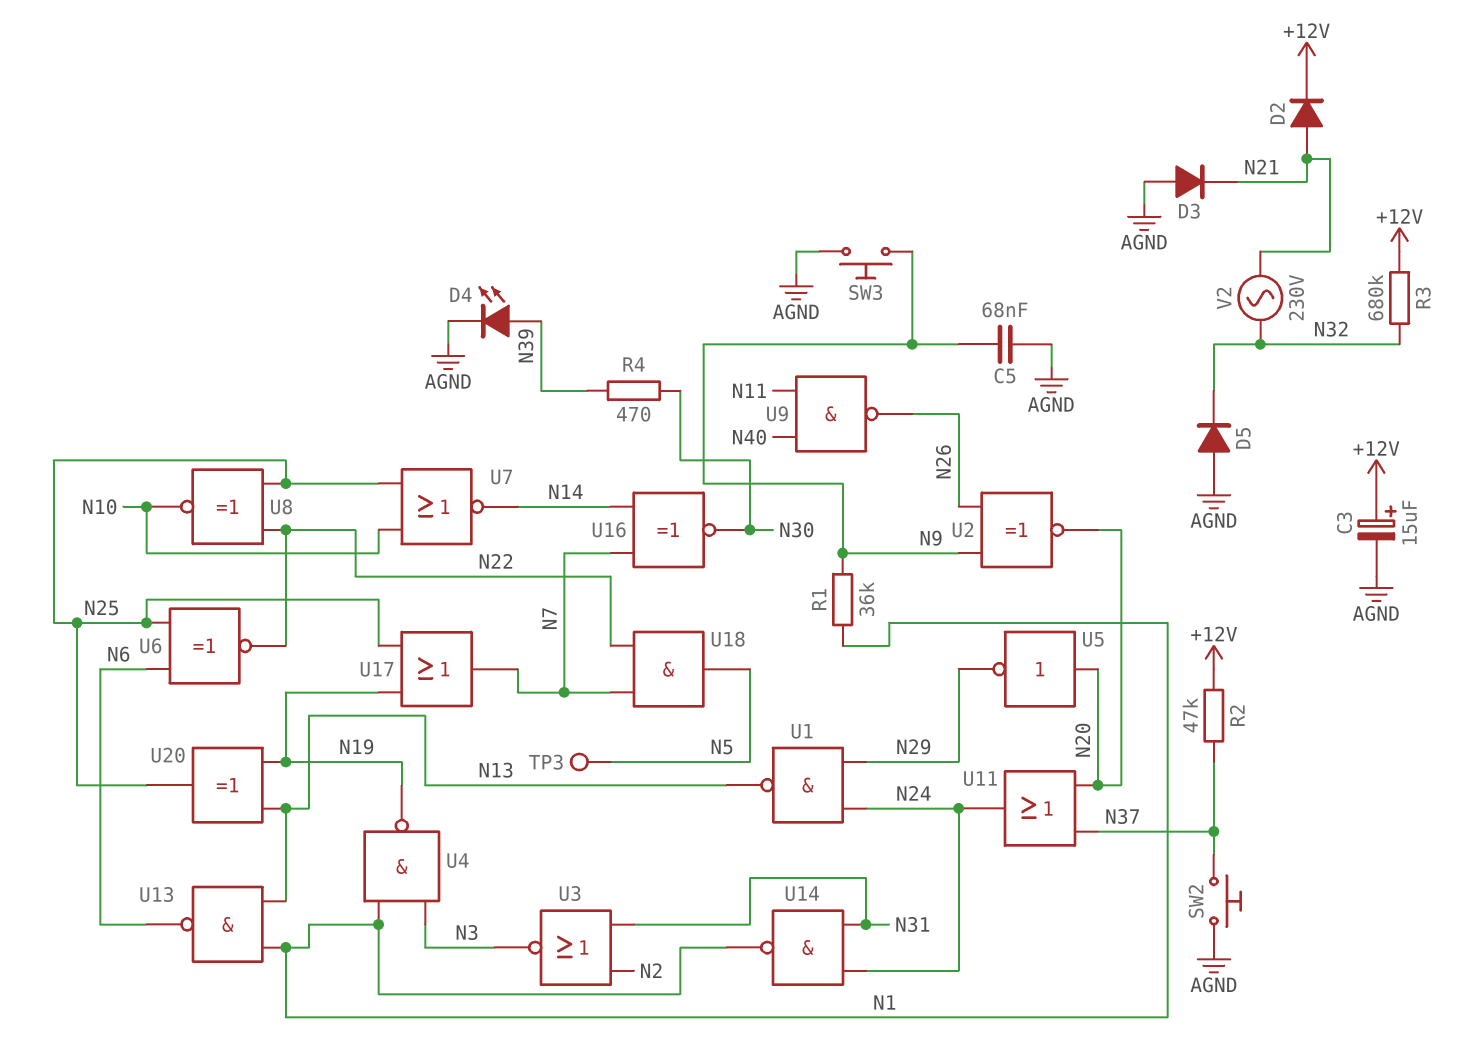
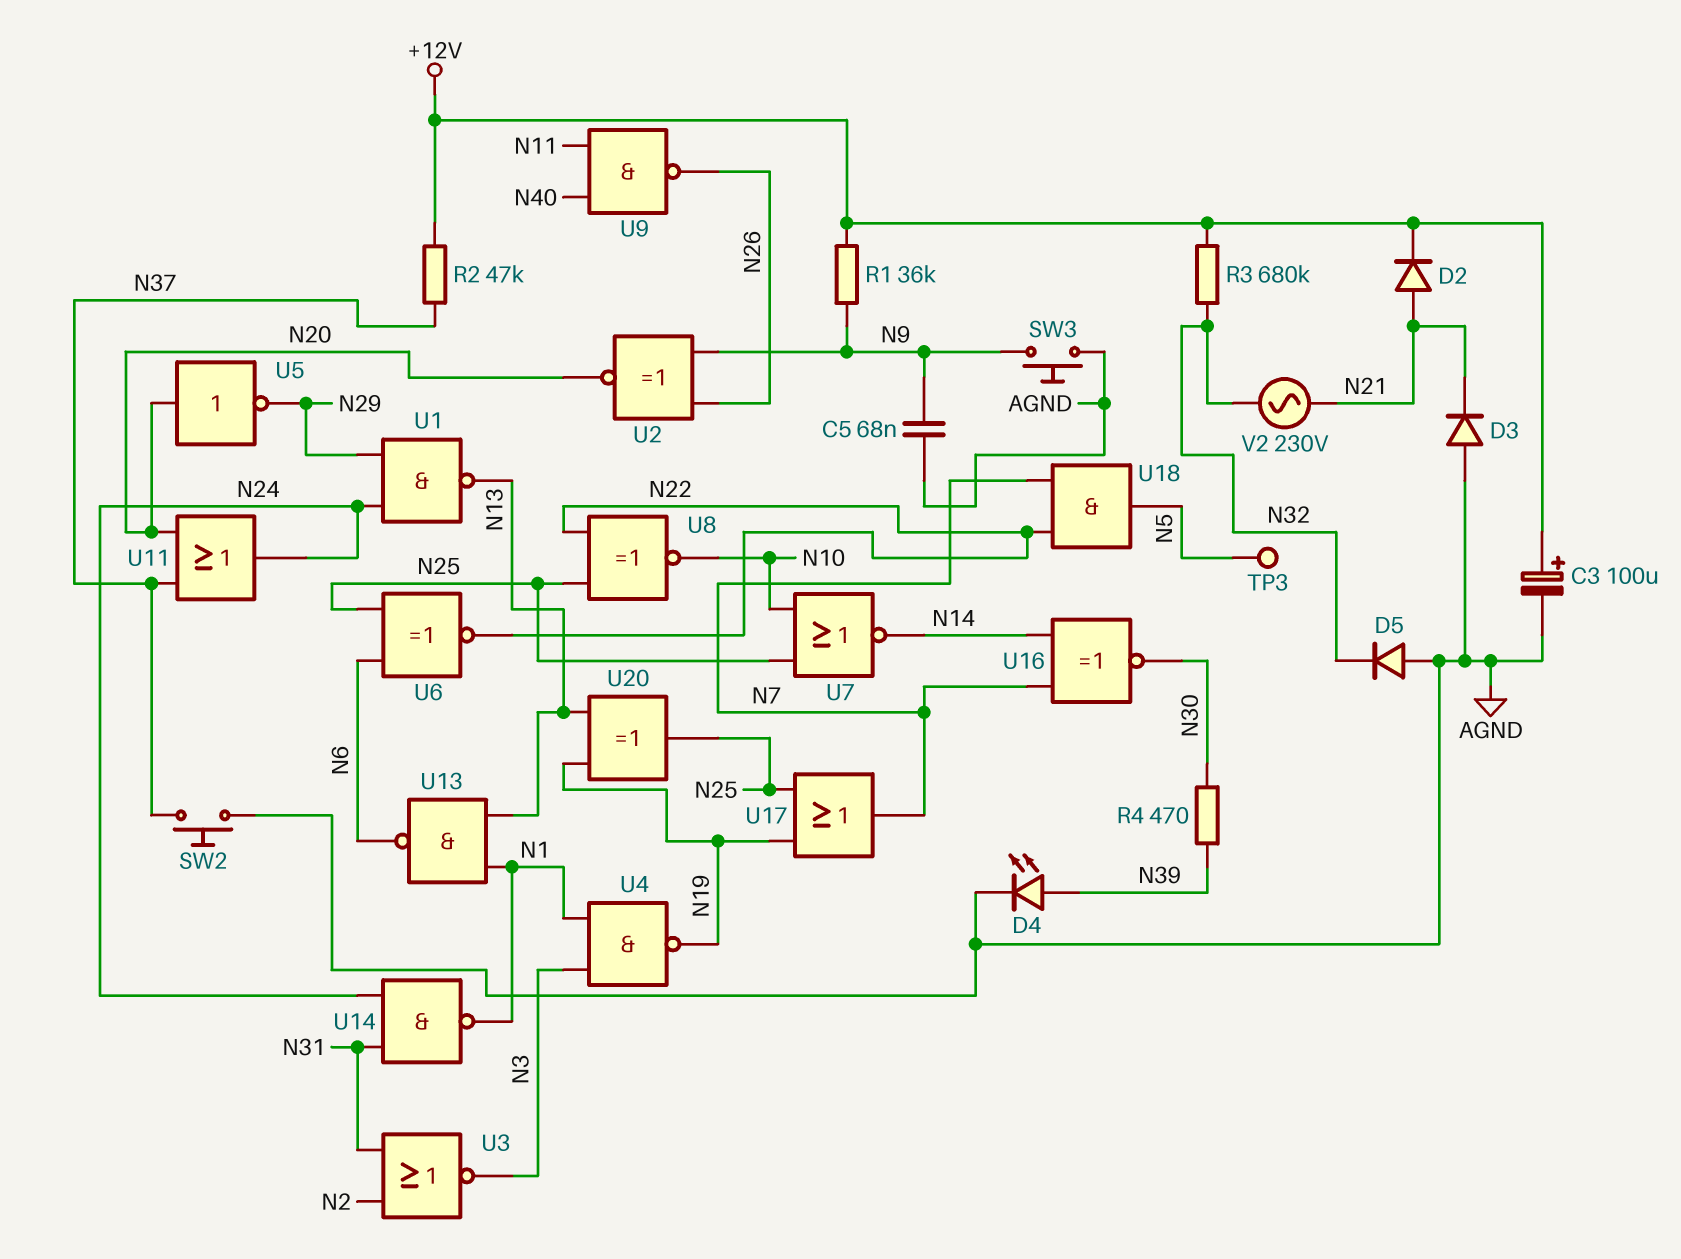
C3: 15uF (plus +12V, minus AGND) -> 100uF (plus +12V, minus AGND)
R1: 36k (N1, N9) -> 36k (+12V, N9)

